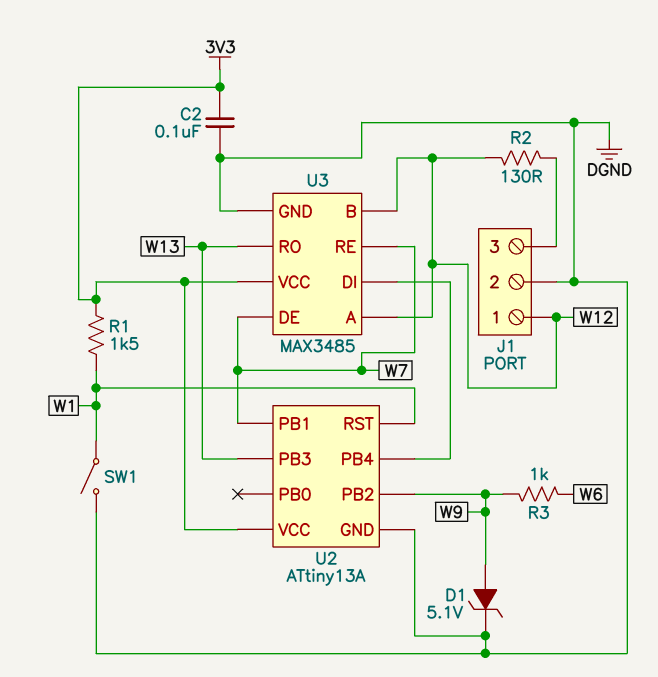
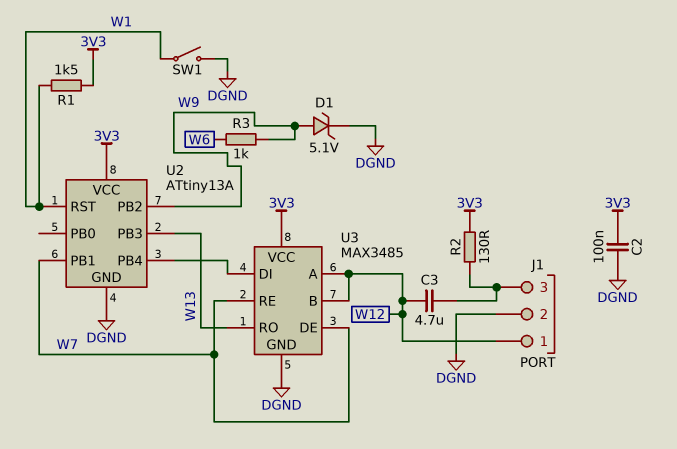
C3: none -> 4.7uF (J1/3, W12)
R2: 130 (J1/3, W12) -> 130 (3V3, J1/3)

